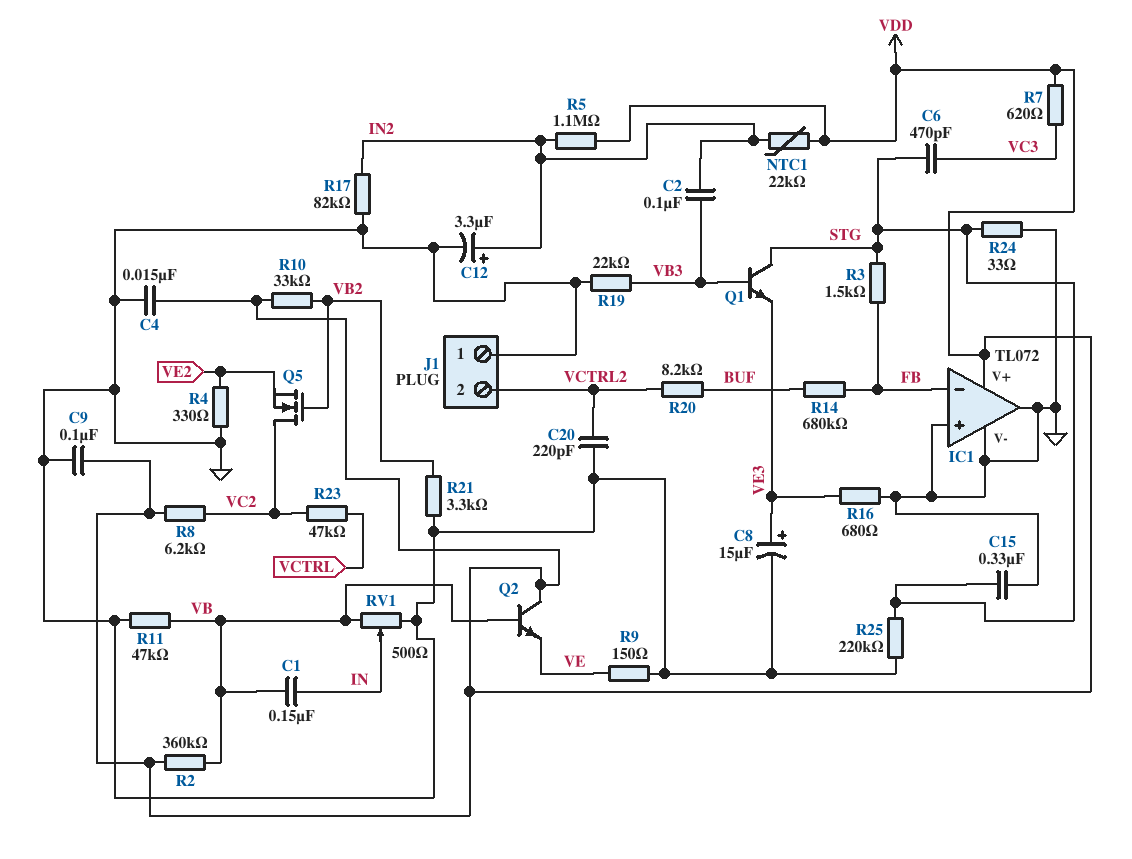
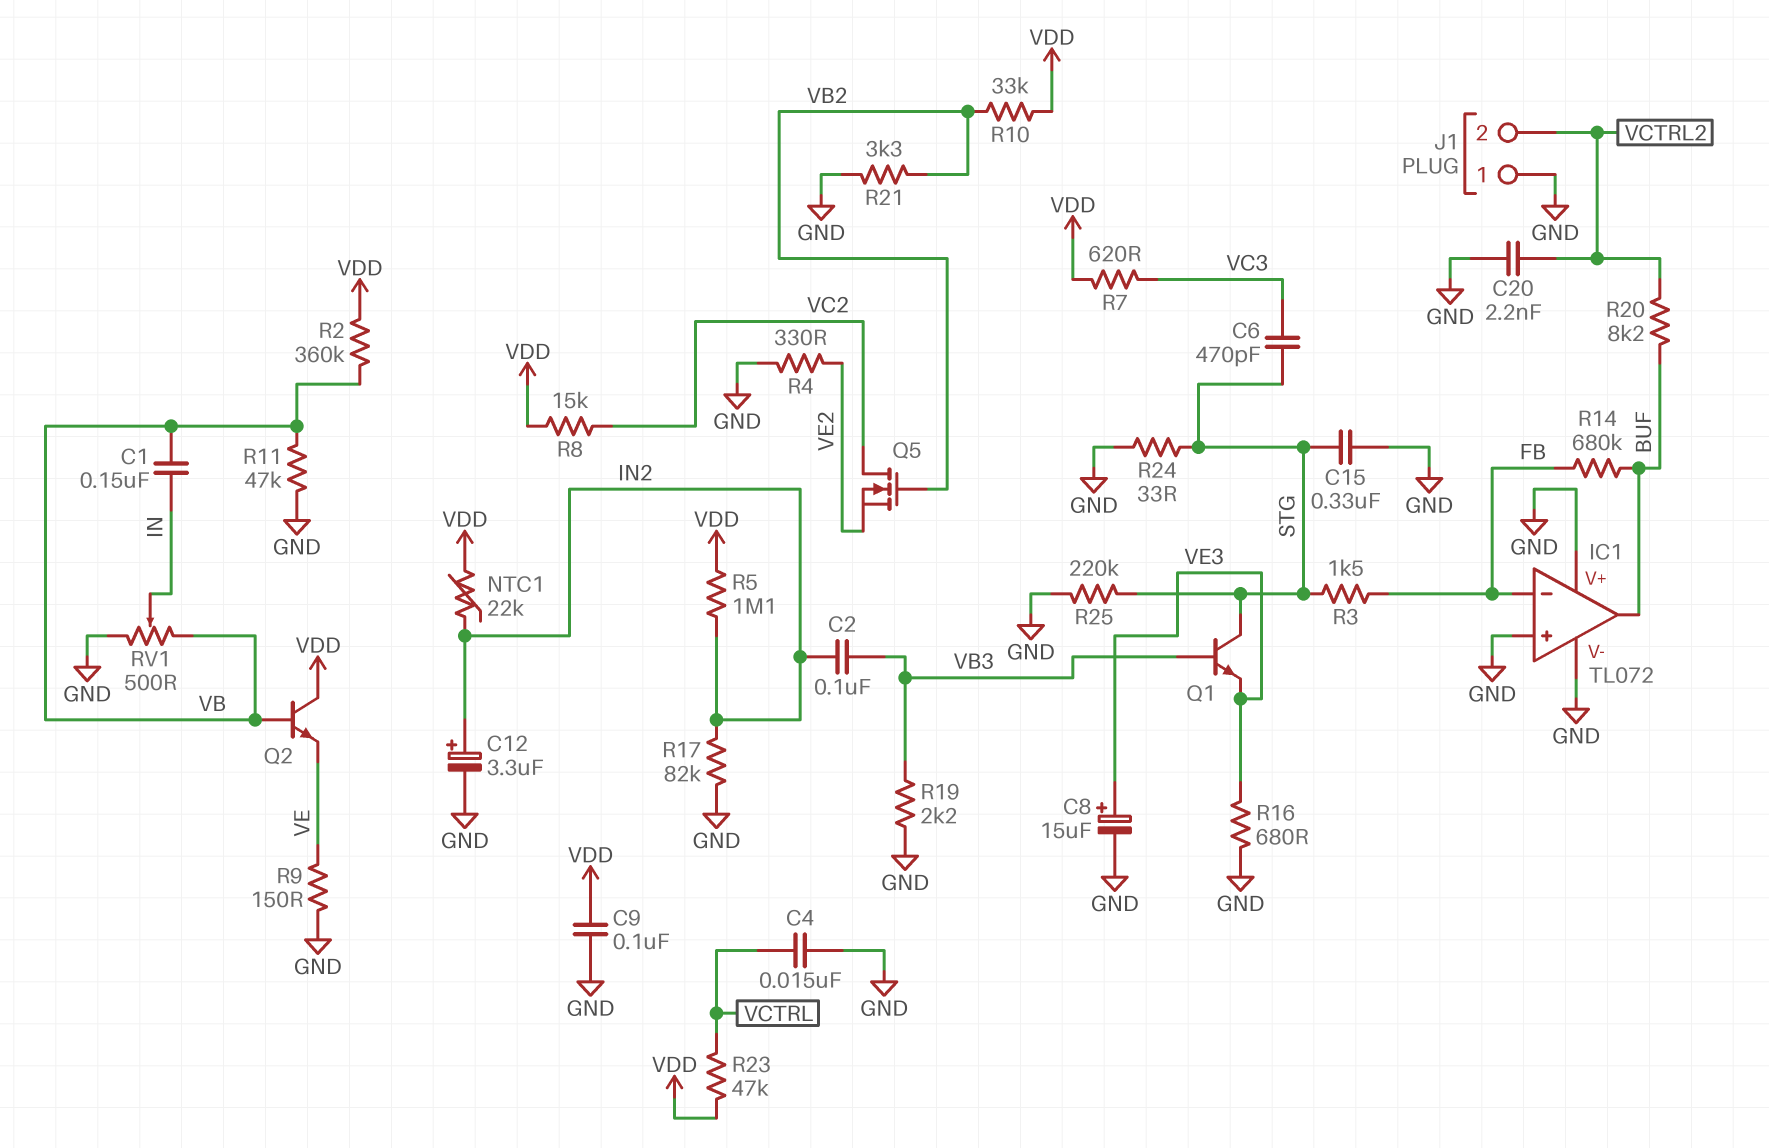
C4: 15nF (GND, VDD) -> 15nF (GND, VCTRL)
C20: 220pF (GND, VCTRL2) -> 2.2nF (GND, VCTRL2)
IC1 pin V+: VDD -> GND
IC1 pin out: GND -> BUF
R8: 6.2k (VC2, VDD) -> 15k (VC2, VDD)
R19: 22k (GND, VB3) -> 2.2k (GND, VB3)
R23: 47k (VC2, VCTRL) -> 47k (VCTRL, VDD)

